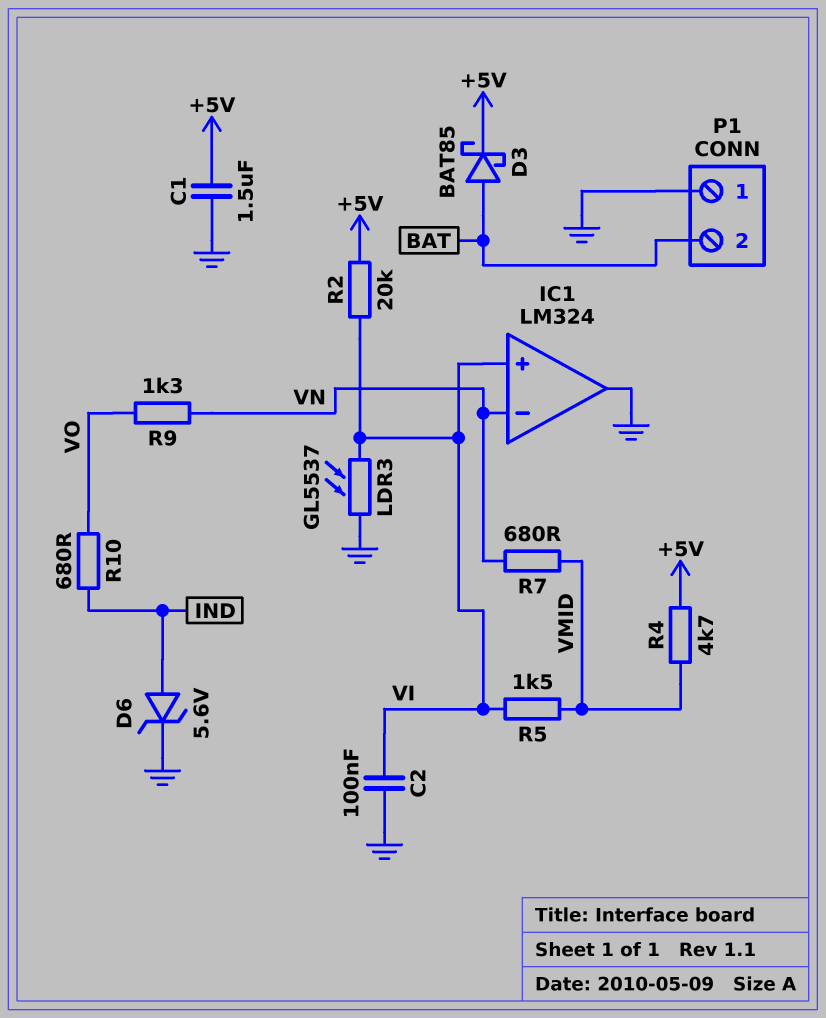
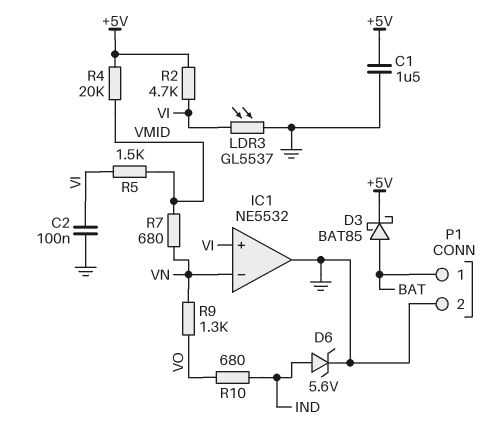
IC1: LM324 -> NE5532
P1 pin 1: GND -> BAT
P1 pin 2: BAT -> GND
R2: 20k (+5V, VI) -> 4.7k (+5V, VI)
R4: 4.7k (+5V, VMID) -> 20k (+5V, VMID)

